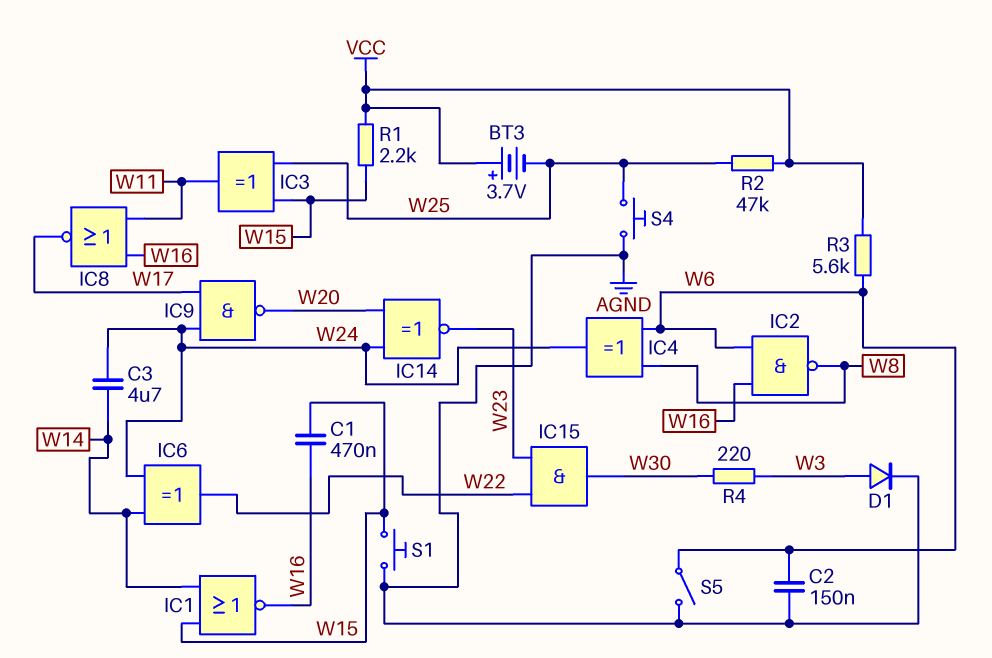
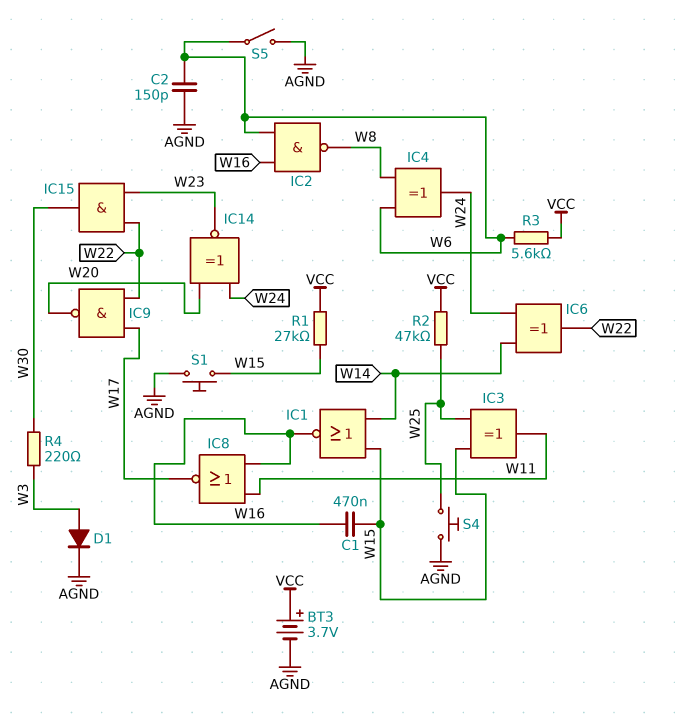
BT3: 3.7V (plus VCC, minus W25) -> 3.7V (plus VCC, minus AGND)
C2: 150nF (AGND, W6) -> 150pF (AGND, W6)
C3: 4.7uF (W14, W24) -> none
IC9: NAND (in W17, in W24, out W20) -> NAND (in W17, in W22, out W20)
R1: 2.2k (VCC, W15) -> 27k (VCC, W15)

